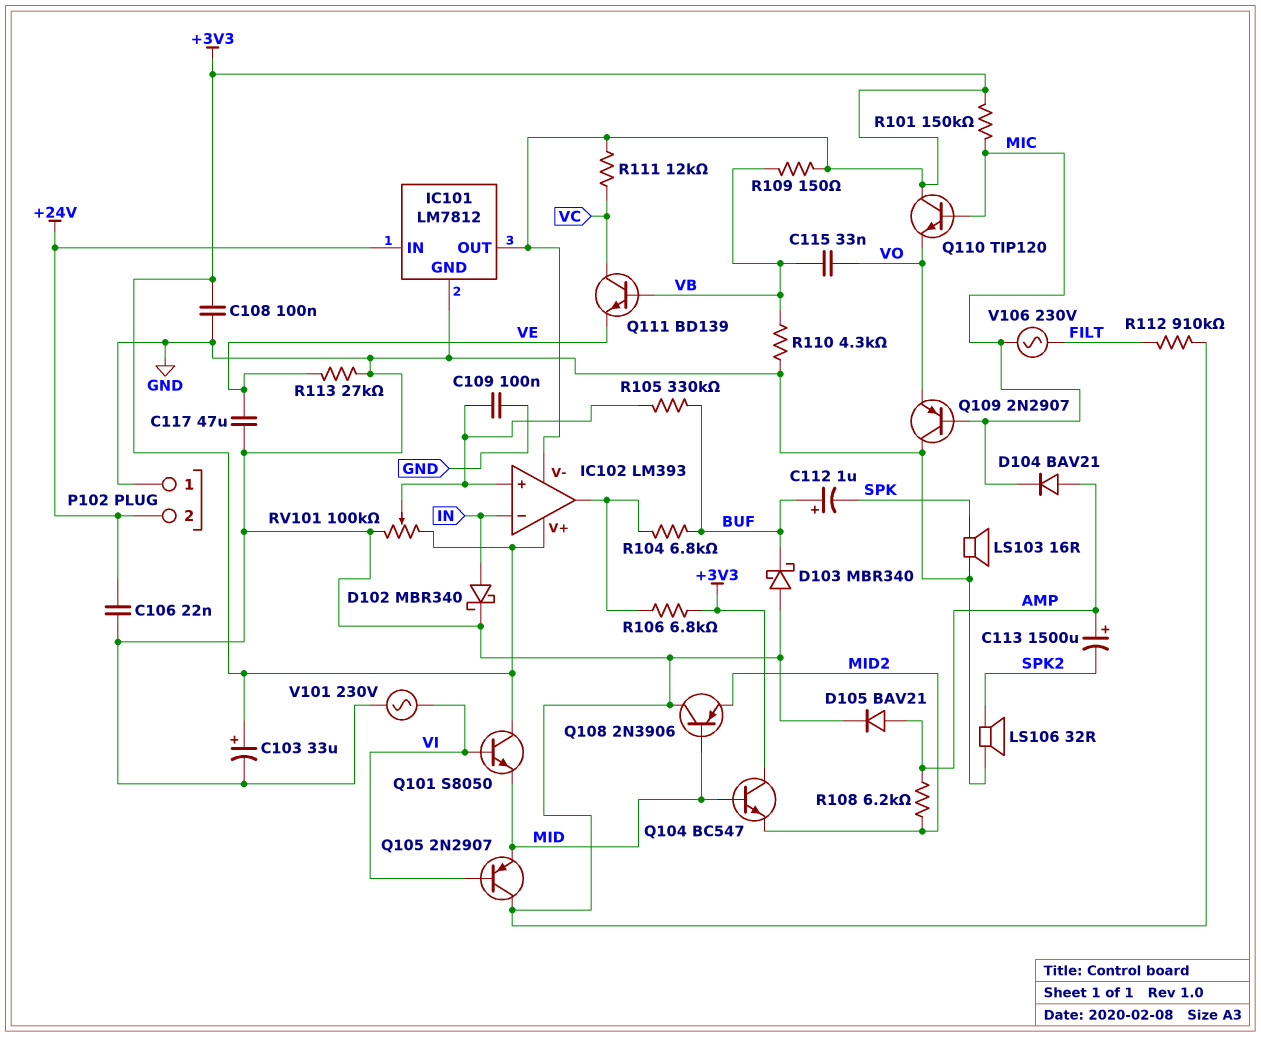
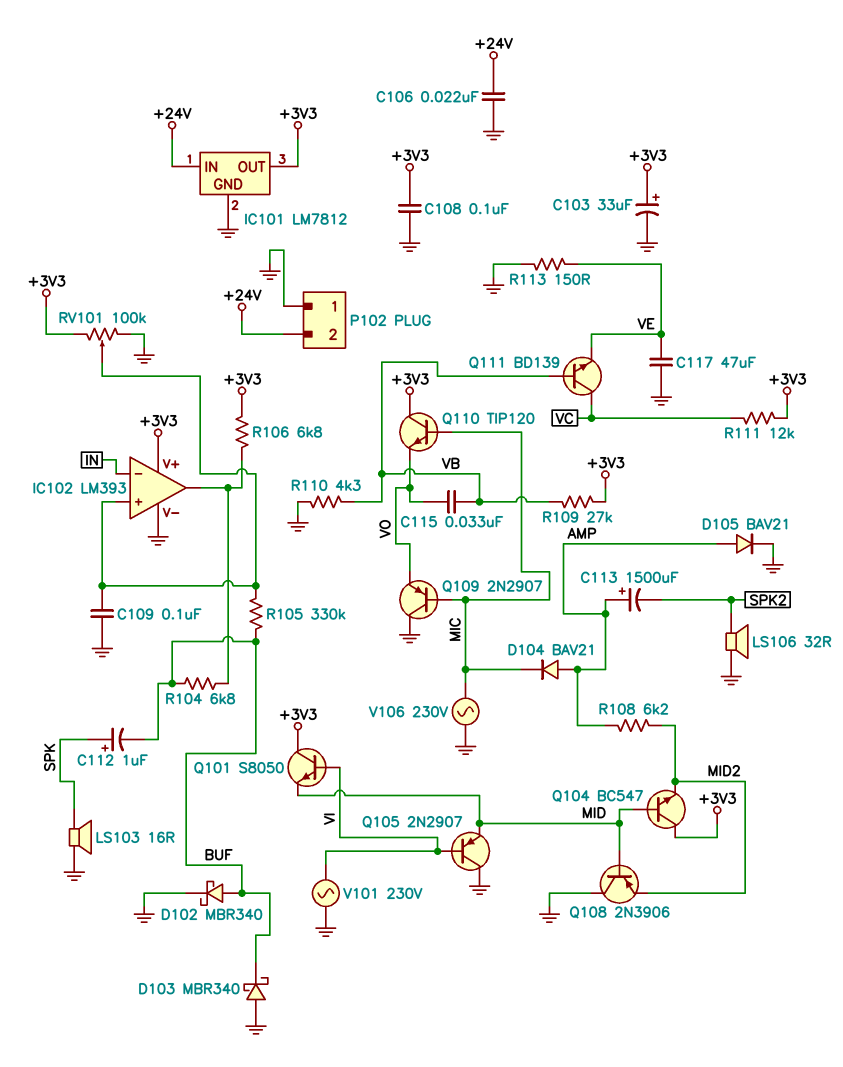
C112: 1uF (plus BUF, minus SPK) -> 1uF (plus SPK, minus BUF)
D102: schottky MBR340 (A IN, K GND) -> schottky MBR340 (A BUF, K GND)
IC102 pin V-: +3V3 -> GND
R101: 150k (+3V3, MIC) -> none
R109: 150 (+3V3, VB) -> 27k (+3V3, VB)
R112: 910k (FILT, GND) -> none
R113: 27k (GND, VE) -> 150 (GND, VE)
V106: AC 230V (FILT, MIC) -> AC 230V (GND, MIC)

